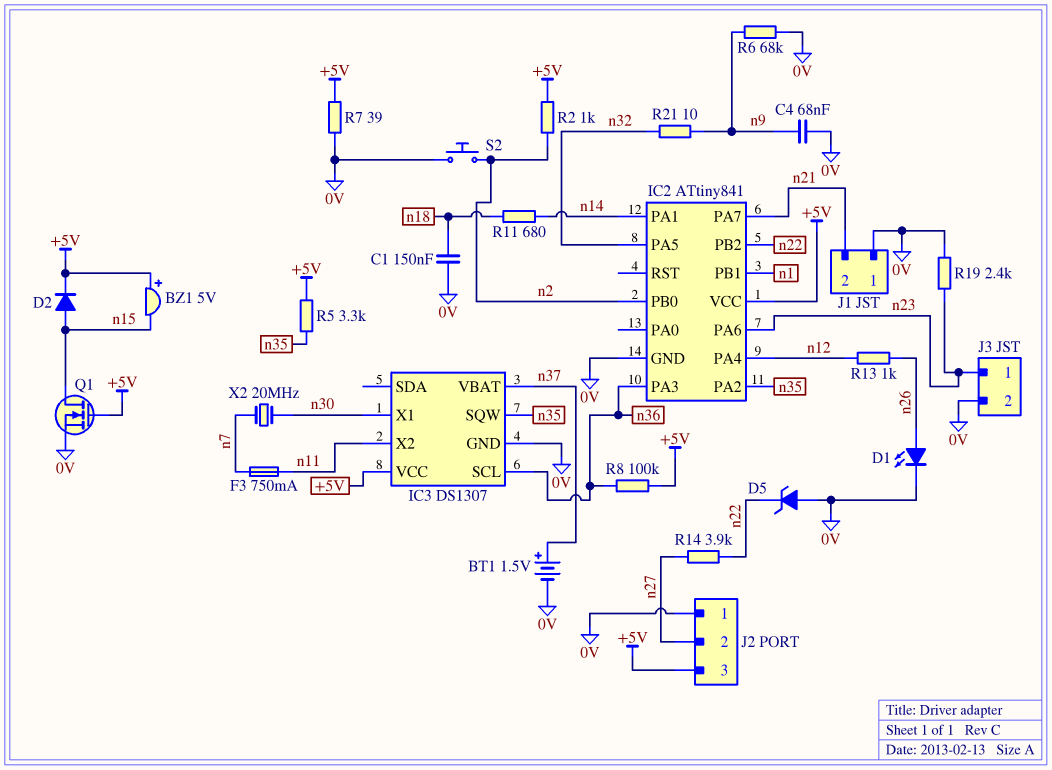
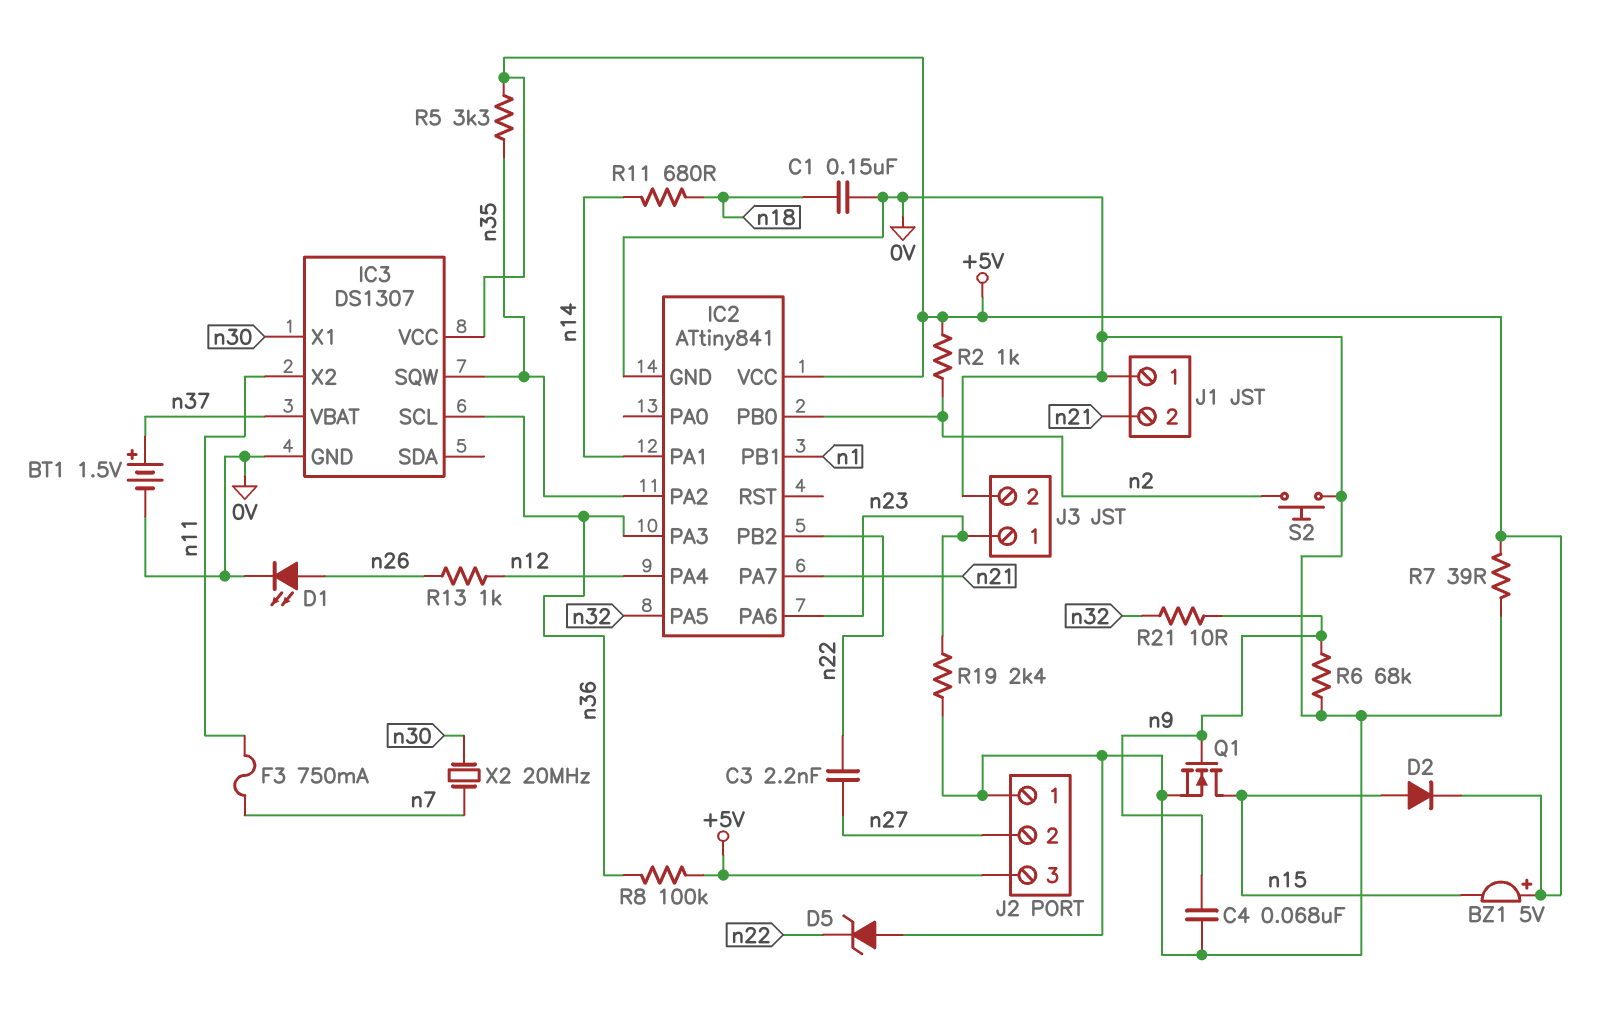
C3: none -> 2.2nF (n22, n27)
Q1: NMOS (G +5V, D n15, S 0V) -> NMOS (G n9, D n15, S 0V)
R14: 3.9k (n22, n27) -> none

